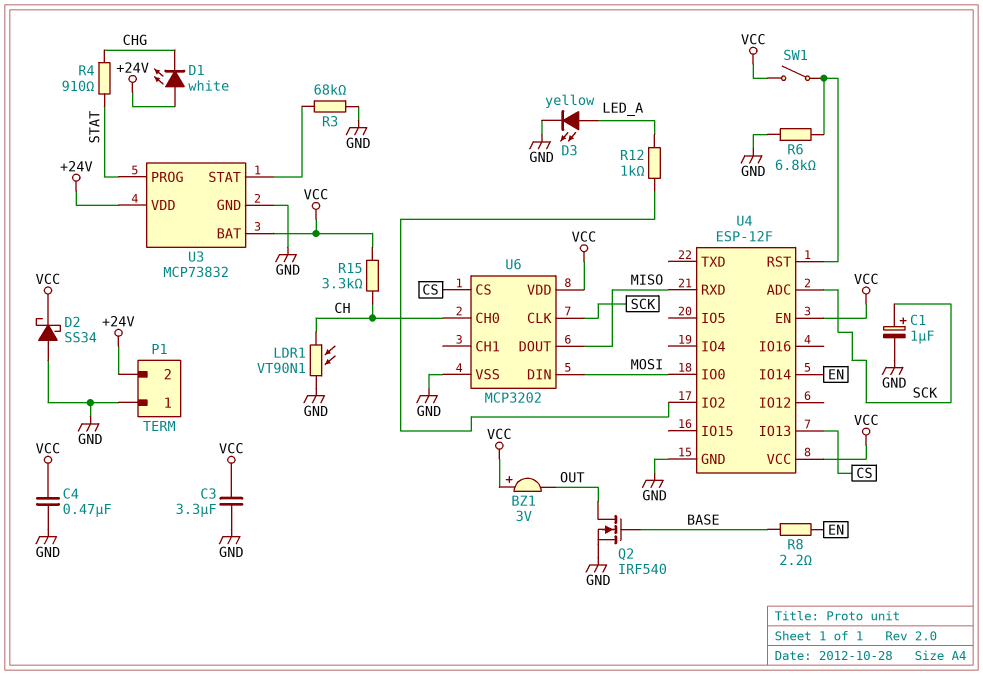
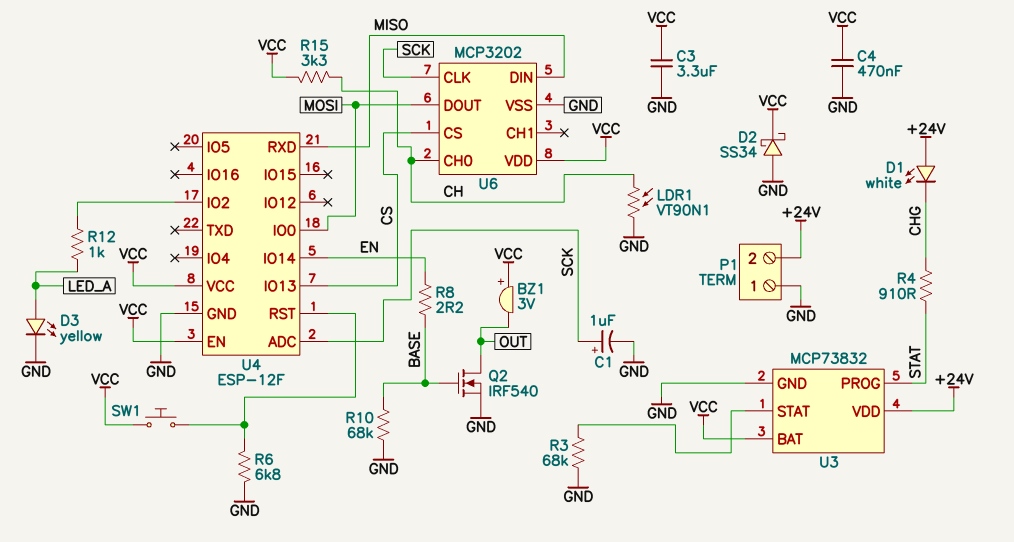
R10: none -> 68k (BASE, GND)
SW1: switch (U4/RST, VCC) -> button (U4/RST, VCC)
U6 pin DIN: MOSI -> MISO
U6 pin DOUT: MISO -> MOSI

